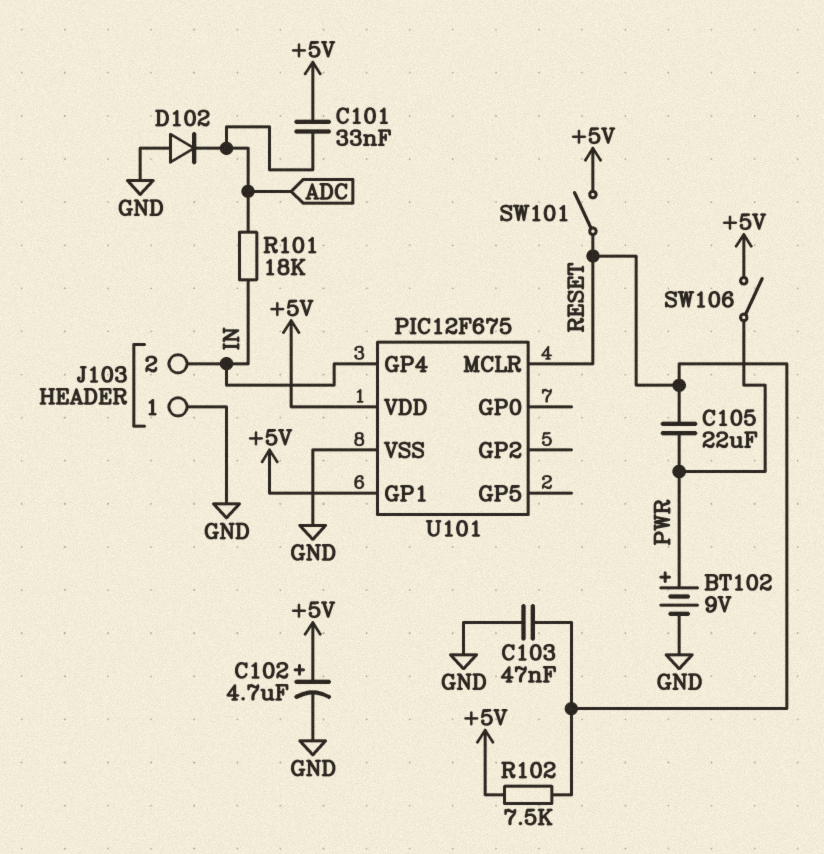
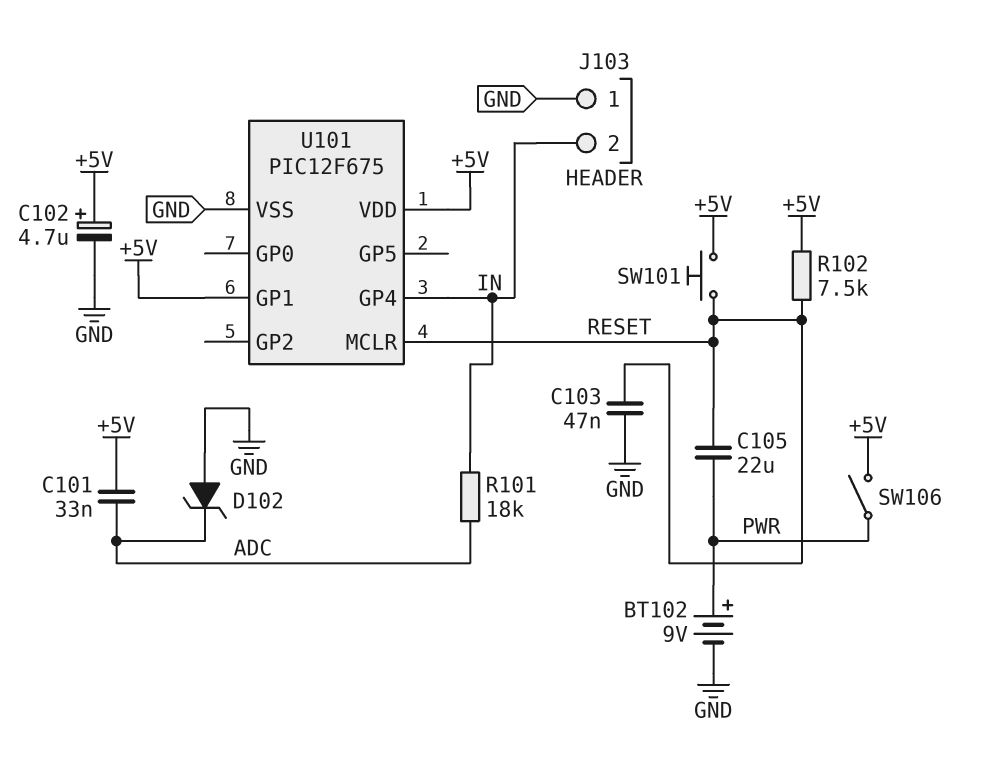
D102: diode (A GND, K ADC) -> zener (A GND, K ADC)
SW101: switch (+5V, RESET) -> button (+5V, RESET)

